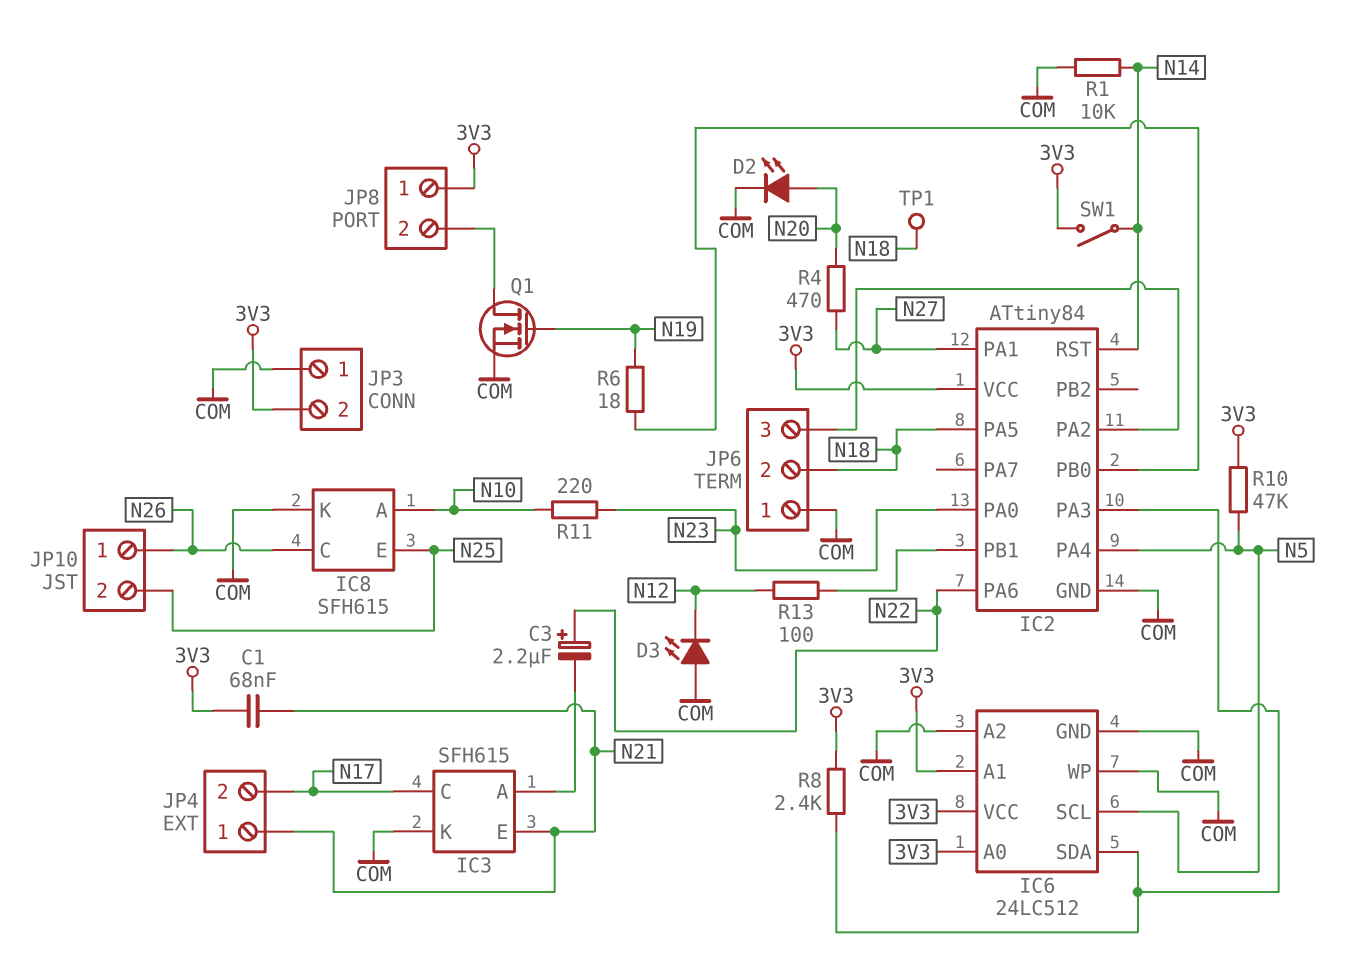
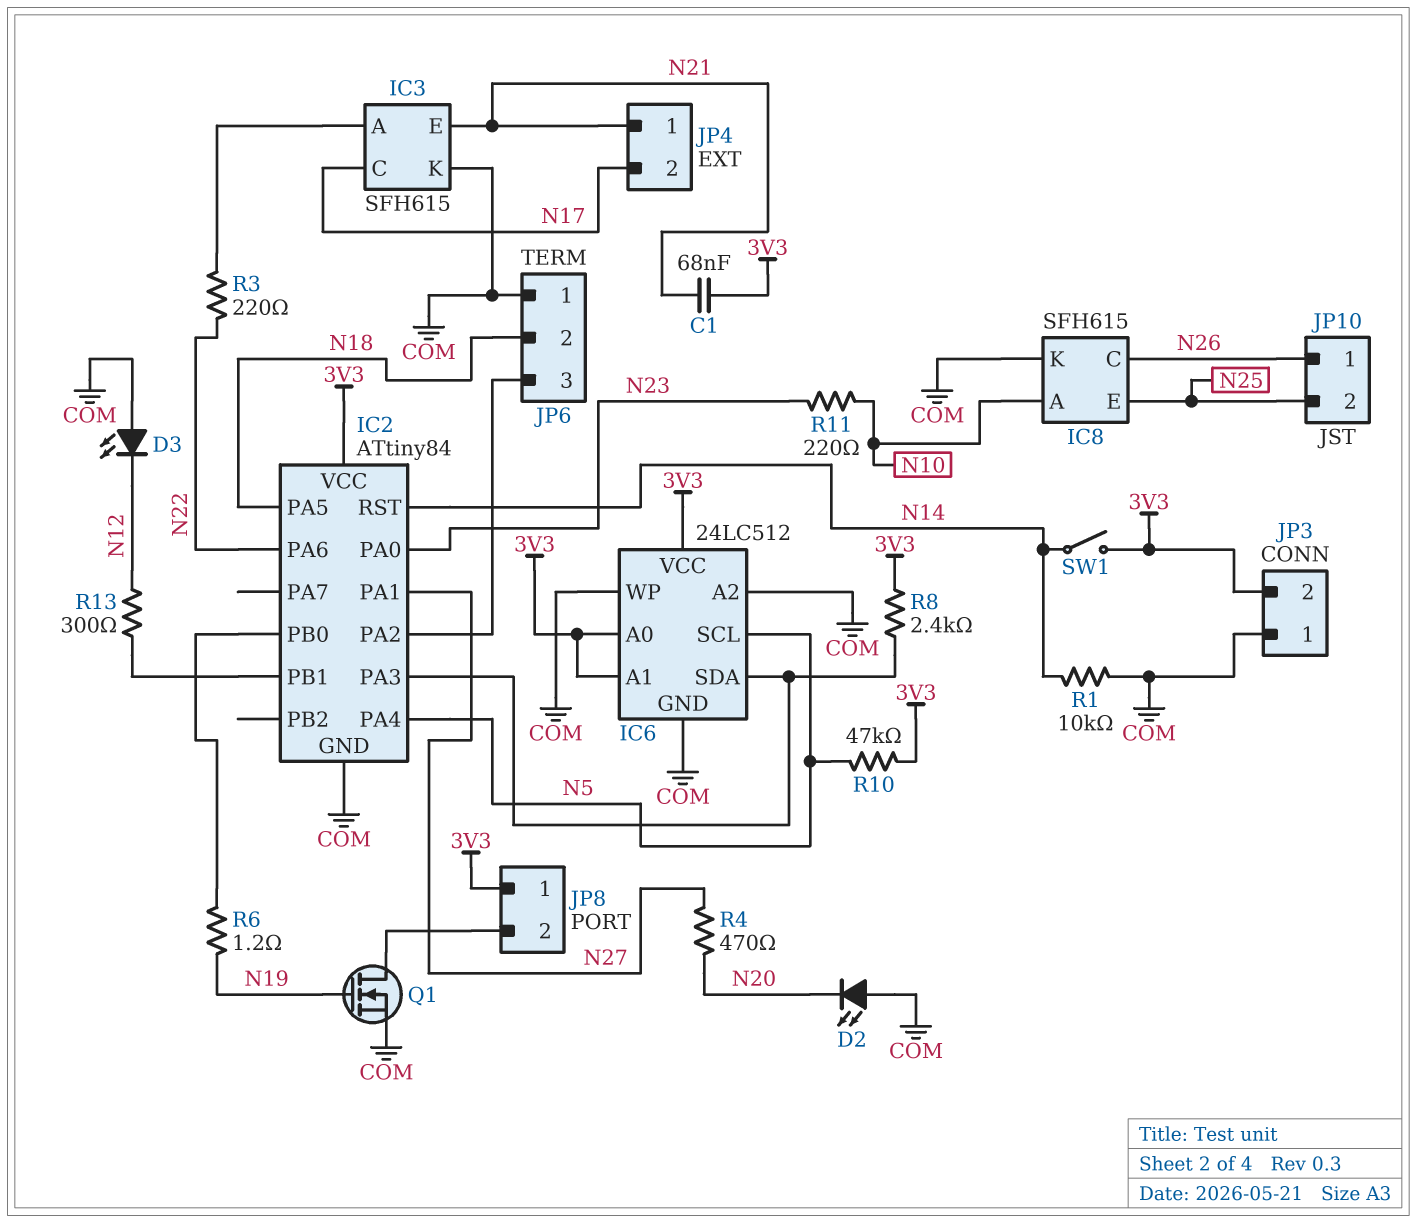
C3: 2.2uF (plus N22, minus IC3/A) -> none
D2: LED (A N20, K COM) -> LED (A COM, K N20)
R3: none -> 220 (IC3/A, N22)
R6: 18 (IC2/PB0, N19) -> 1.2 (IC2/PB0, N19)
R13: 100 (IC2/PB1, N12) -> 300 (IC2/PB1, N12)
TP1: test point (N18) -> none

